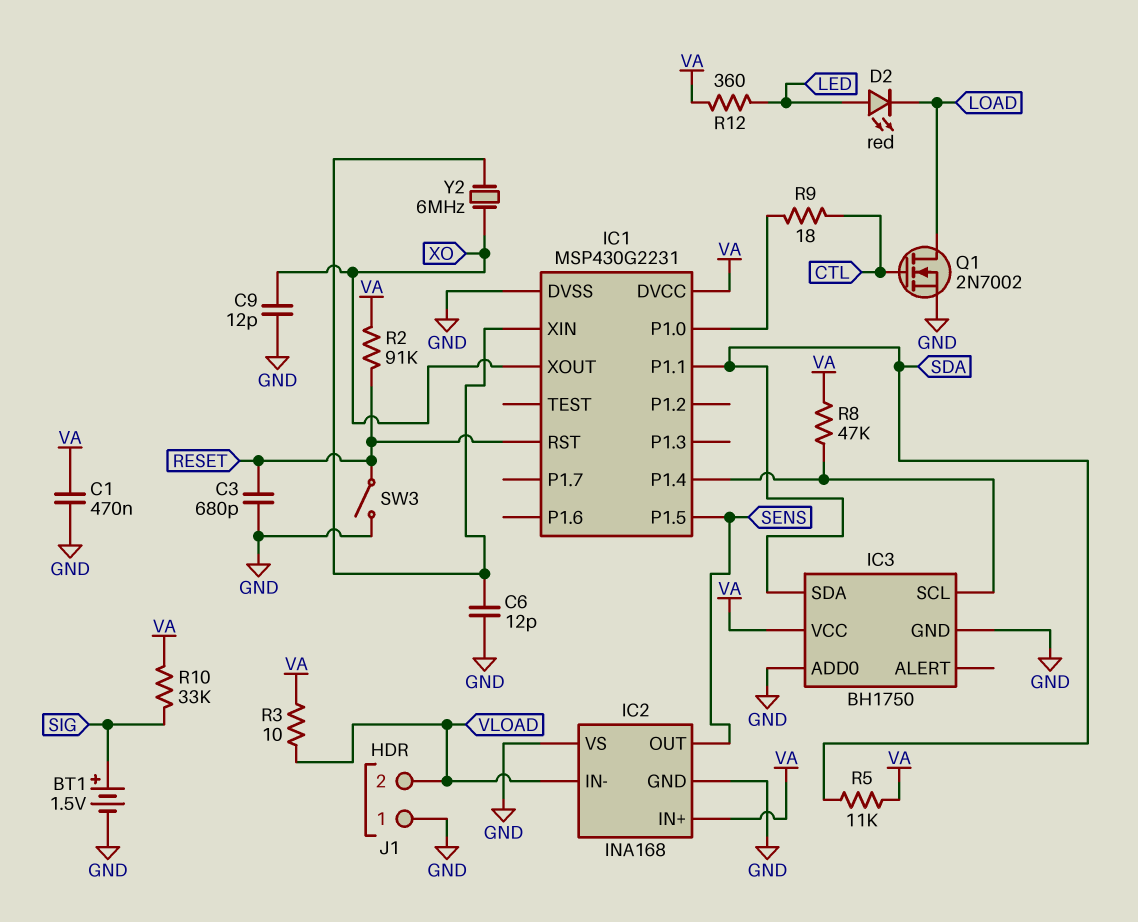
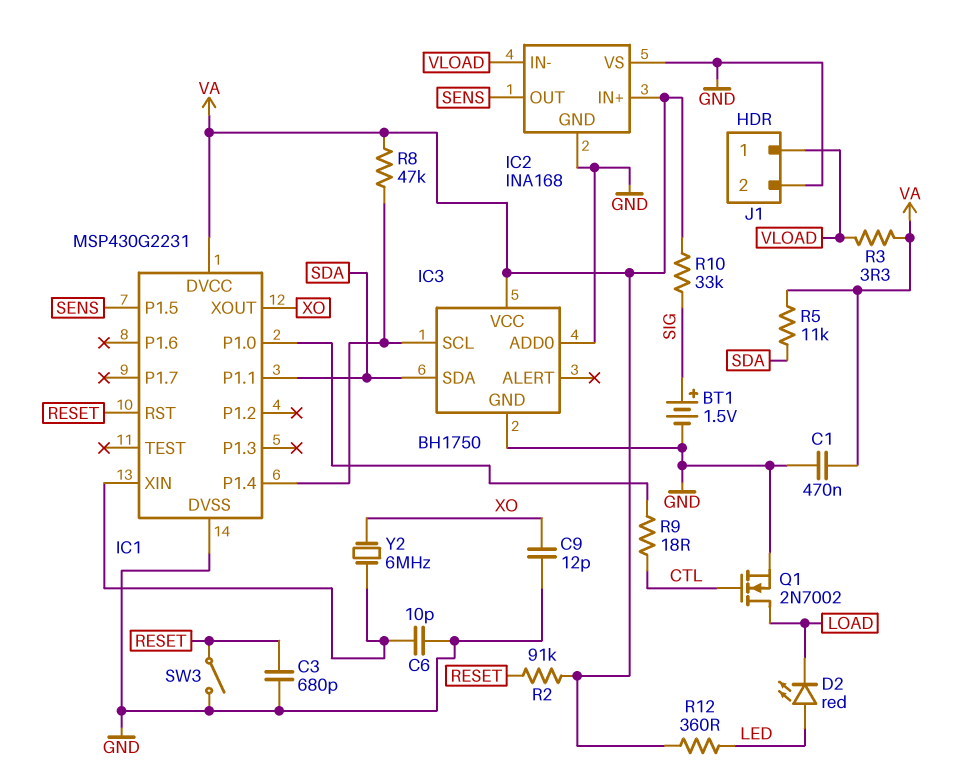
C6: 12pF (GND, IC1/XIN) -> 10pF (GND, IC1/XIN)
J1 pin 1: GND -> VLOAD
J1 pin 2: VLOAD -> GND
R3: 10 (VA, VLOAD) -> 3.3 (VA, VLOAD)

